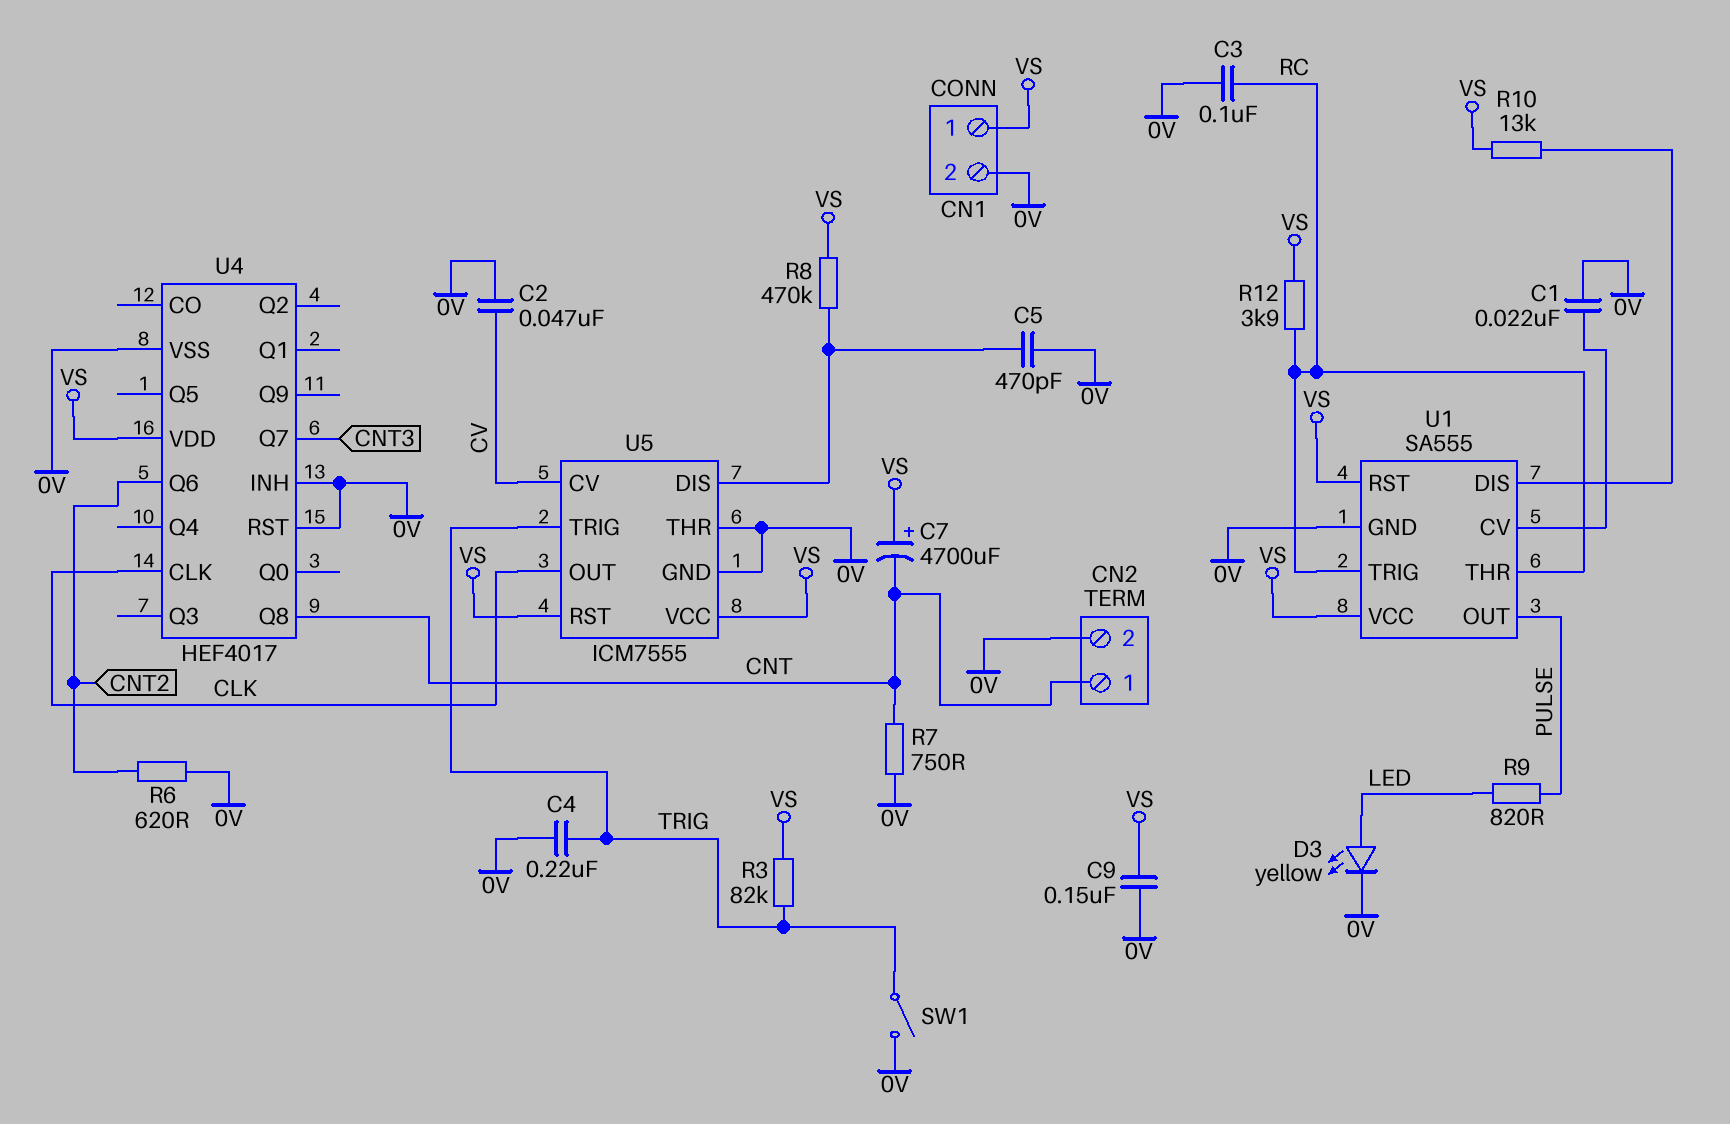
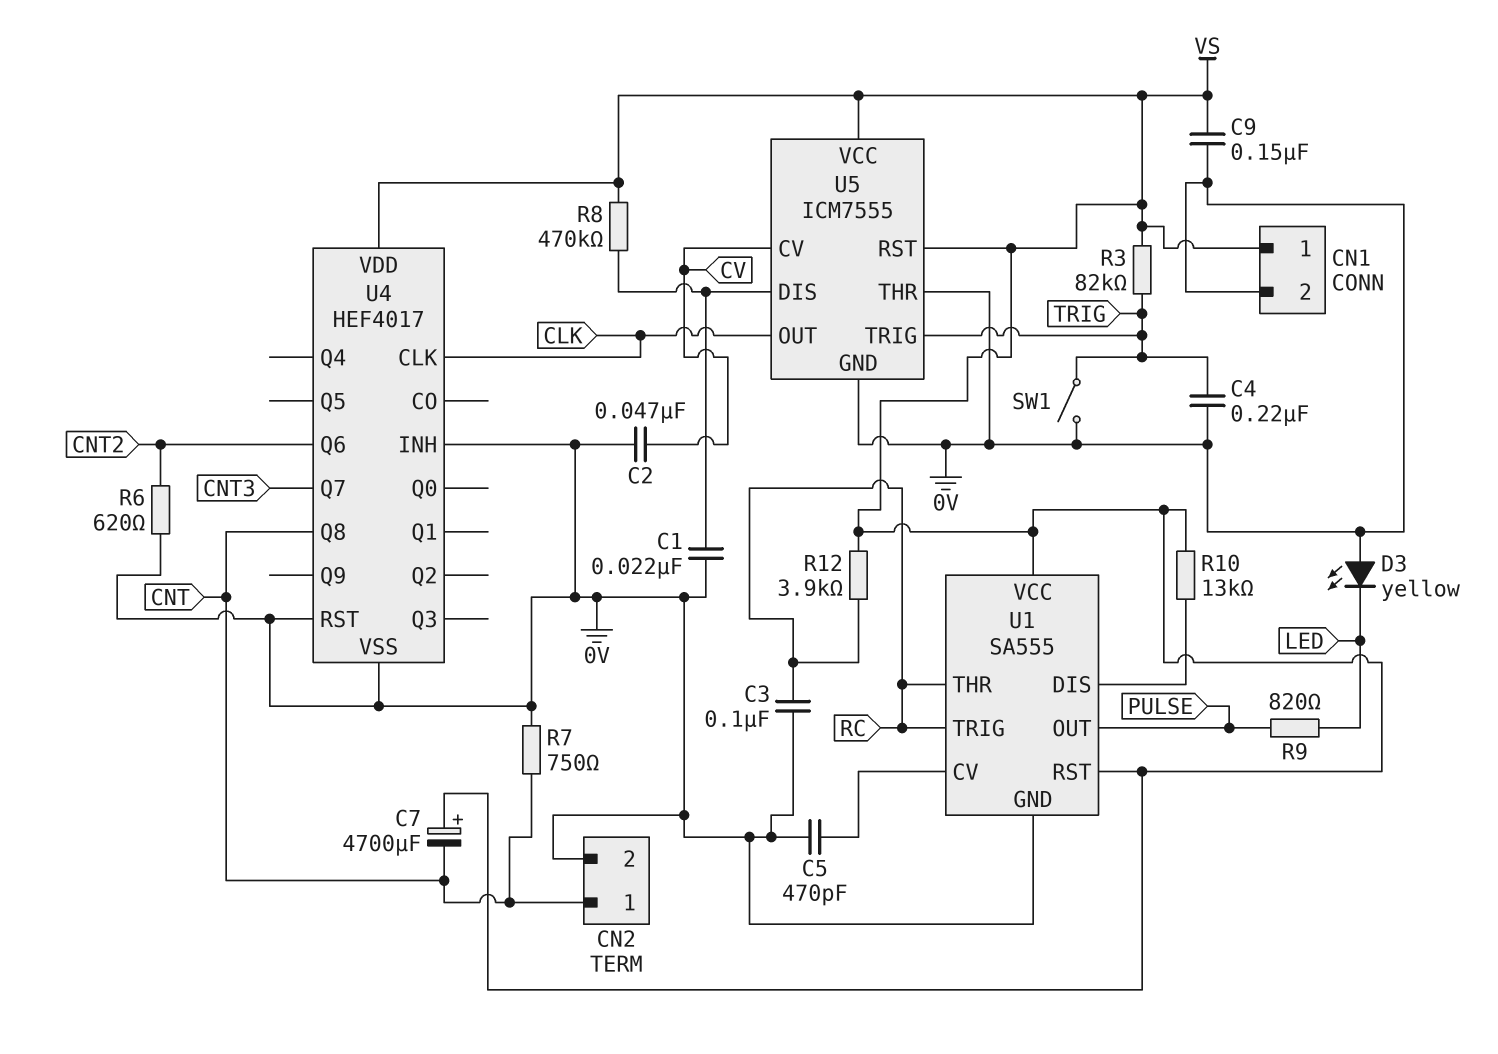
C1: 22nF (0V, U1/CV) -> 22nF (0V, U5/DIS)
C5: 470pF (0V, U5/DIS) -> 470pF (0V, U1/CV)
D3: LED yellow (A LED, K 0V) -> LED yellow (A 0V, K LED)

